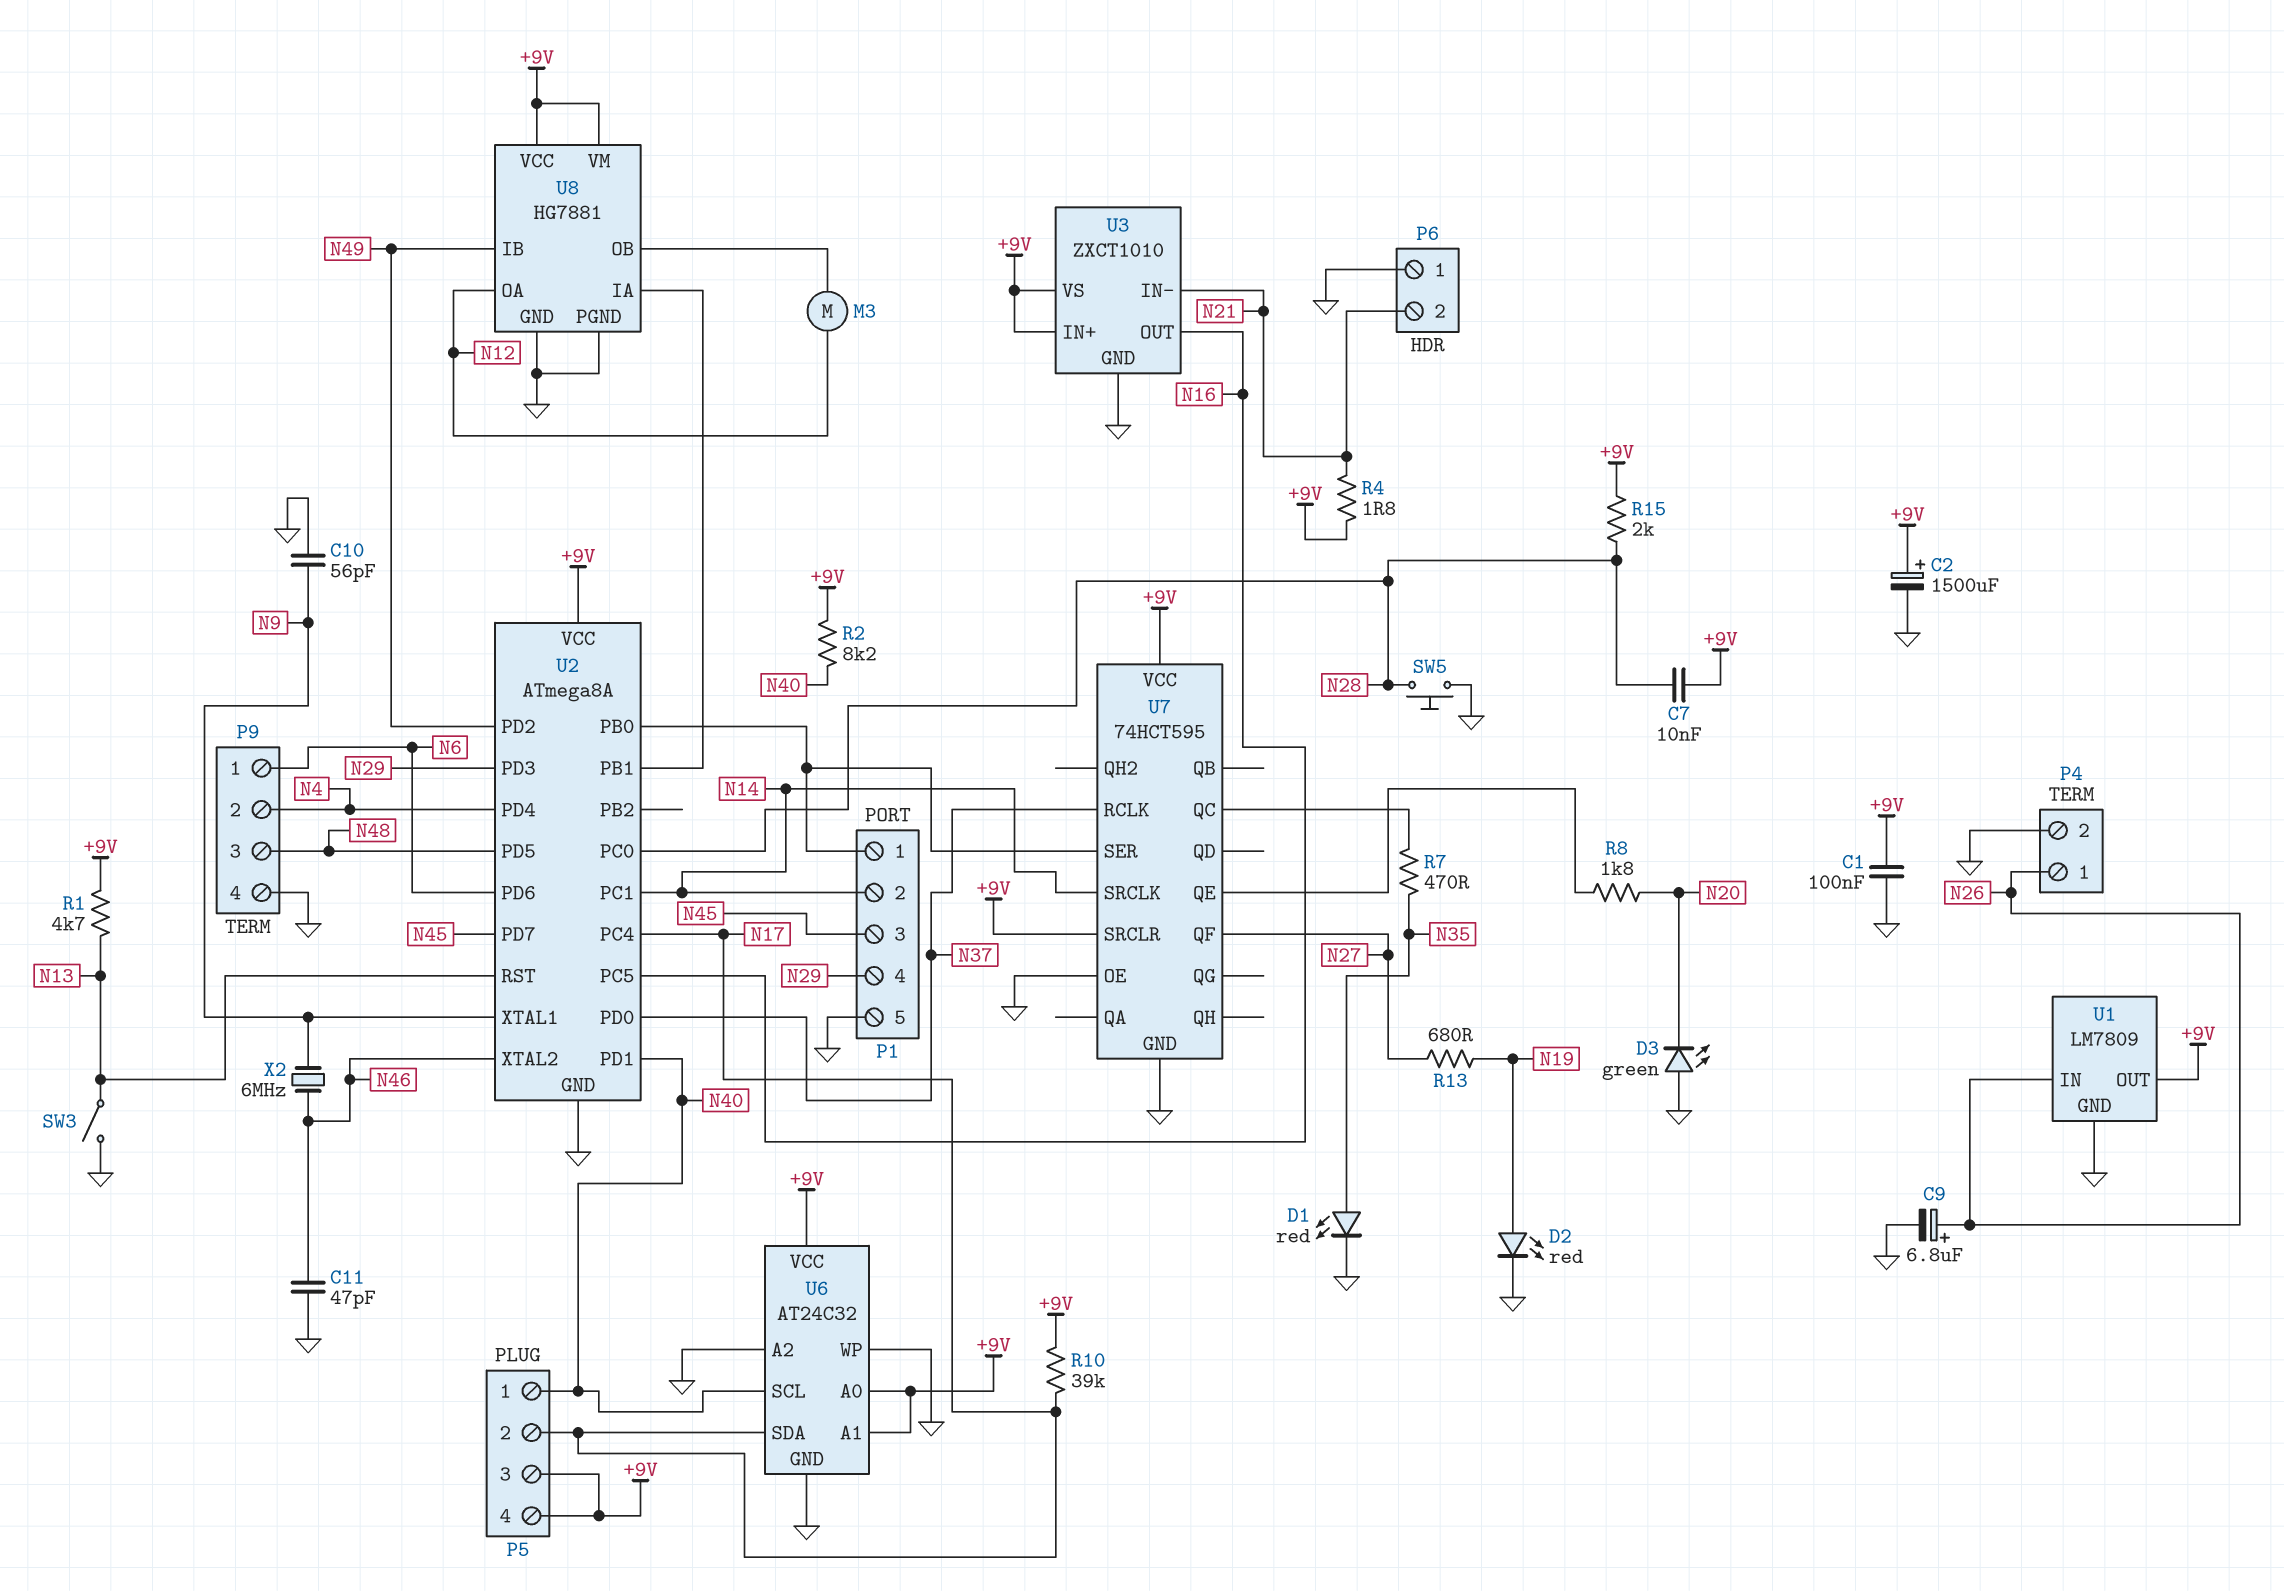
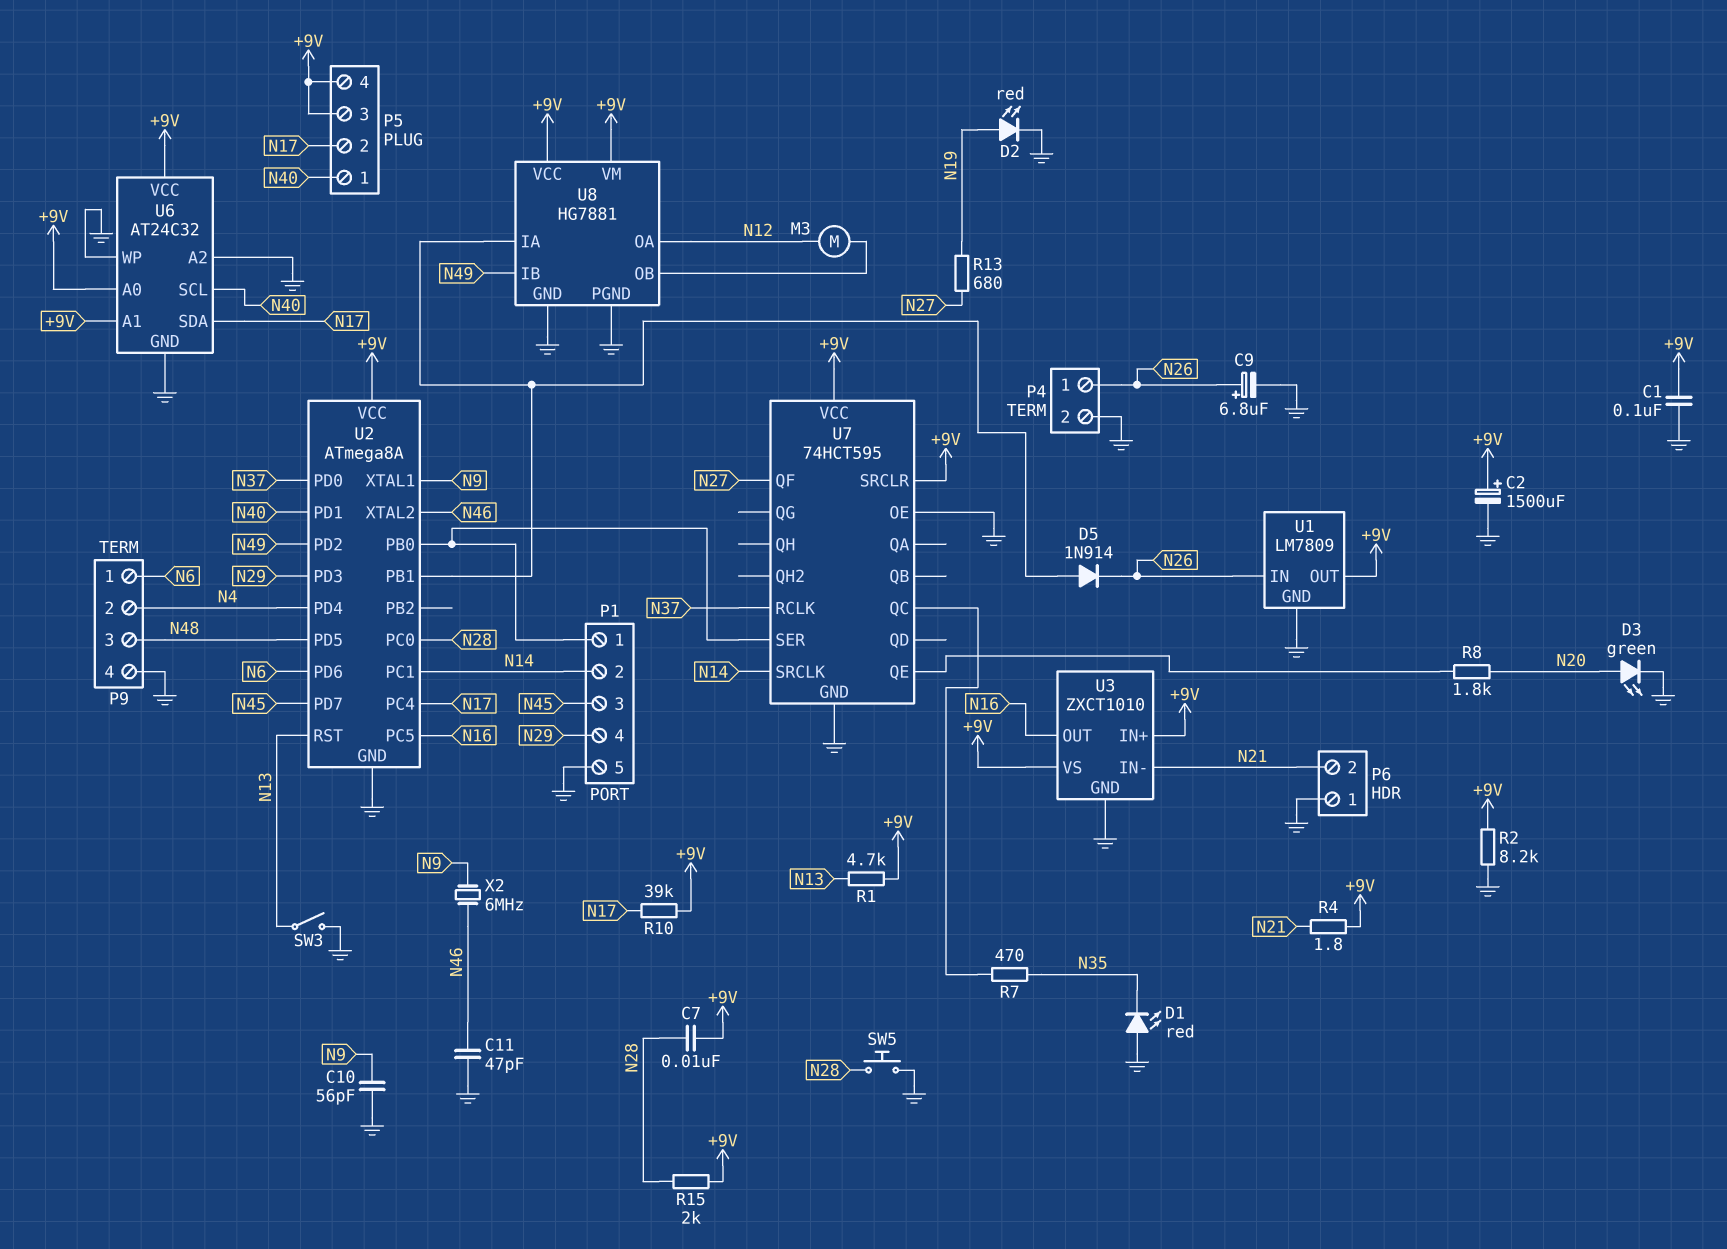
D1: LED red (A N35, K GND) -> LED red (A GND, K N35)
D3: LED green (A GND, K N20) -> LED green (A N20, K GND)
D5: none -> diode 1N914 (A U2/PB1, K N26)
R2: 8.2k (+9V, N40) -> 8.2k (+9V, GND)

